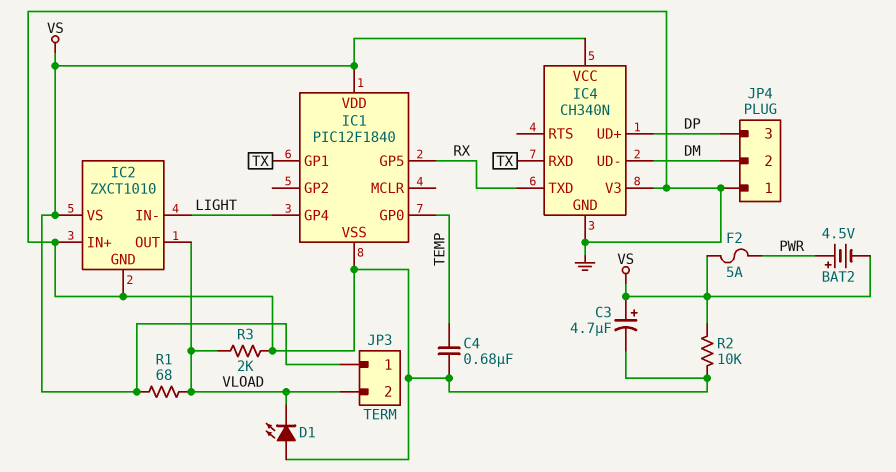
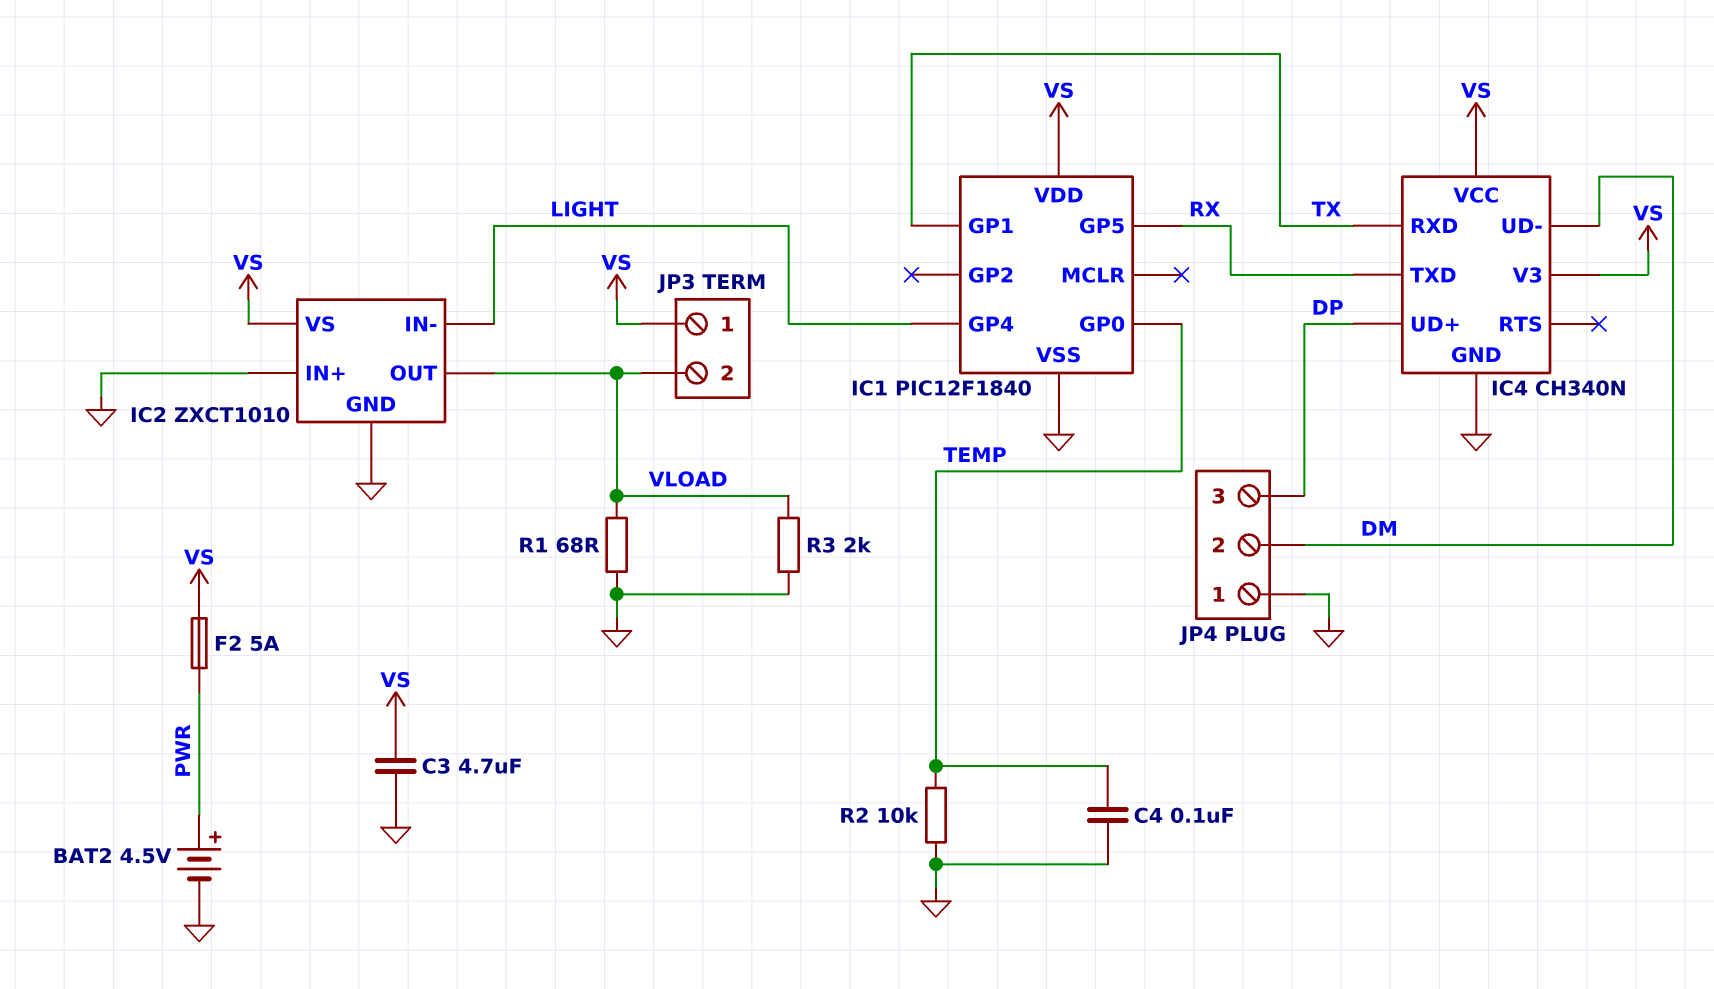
BAT2: 4.5V (plus PWR, minus VS) -> 4.5V (plus PWR, minus GND)
C3: 4.7uF (plus VS, minus GND) -> 4.7uF (GND, VS)
C4: 680nF (GND, TEMP) -> 100nF (GND, TEMP)
D1: LED (A GND, K VLOAD) -> none
IC4 pin V3: GND -> VS
R1: 68 (VLOAD, VS) -> 68 (GND, VLOAD)
R2: 10k (GND, VS) -> 10k (GND, TEMP)

